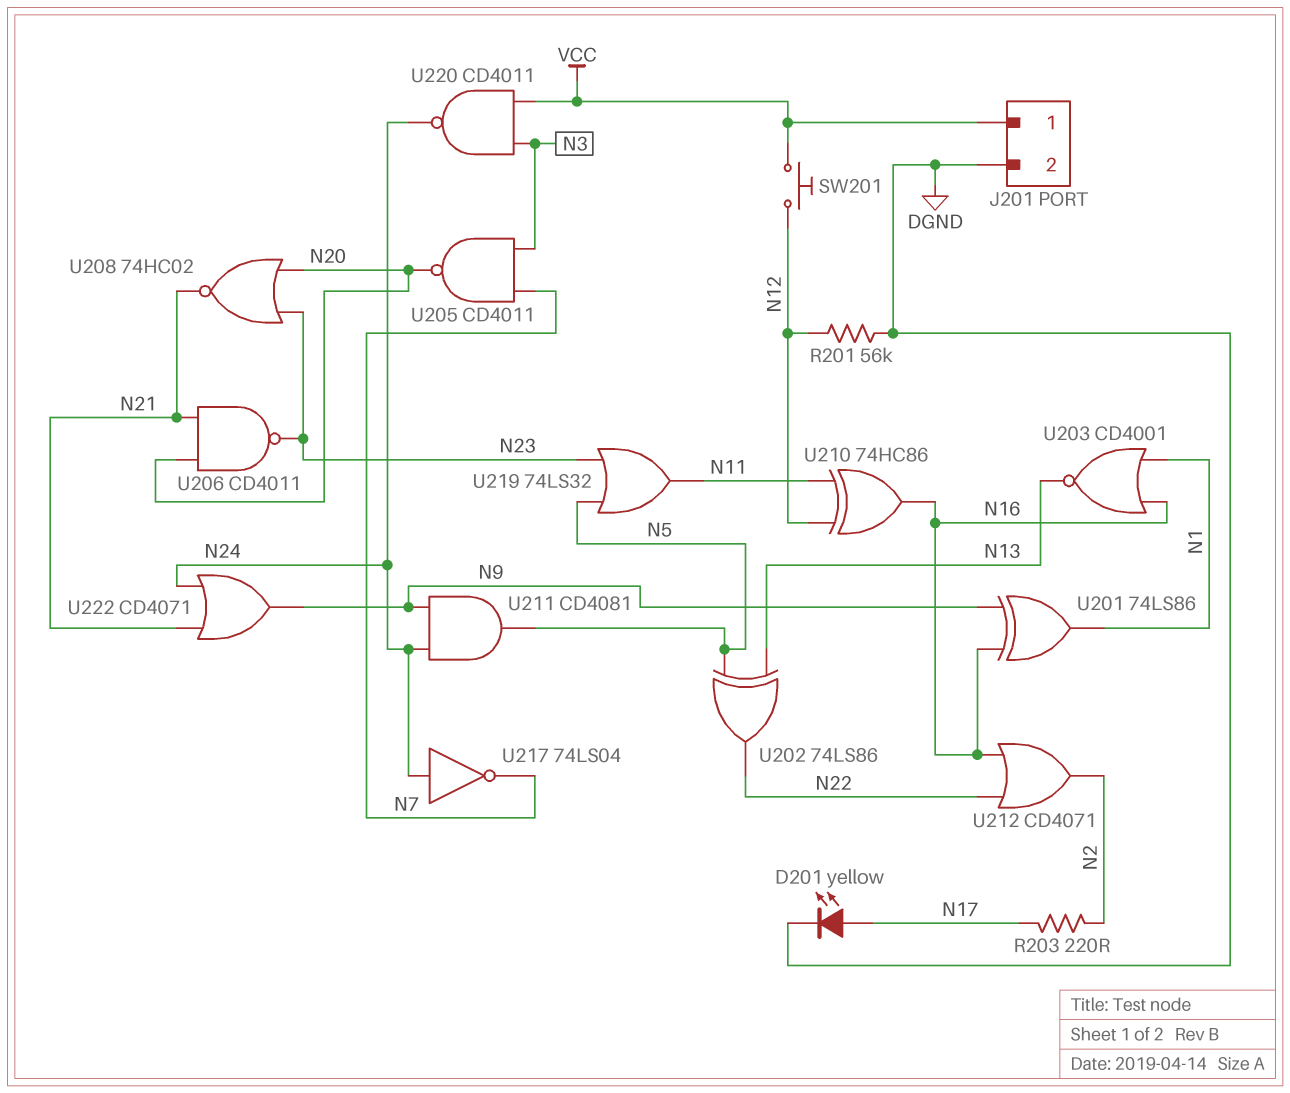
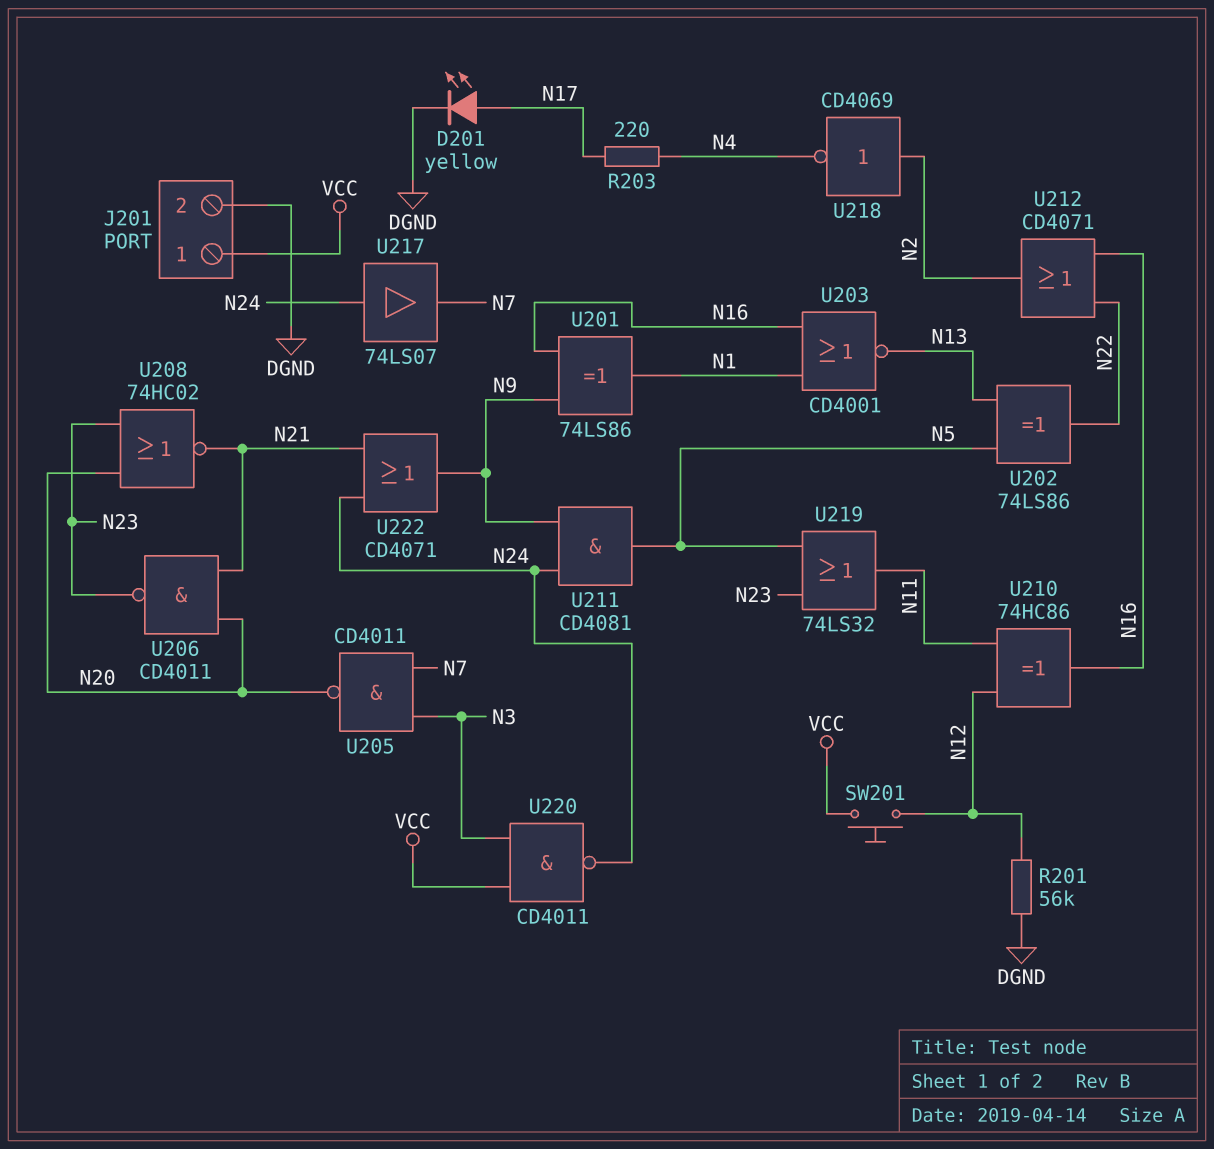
R203: 220 (N2, N17) -> 220 (N4, N17)
U217: NOT 74LS04 (in N24, out N7) -> buffer 74LS07 (in N24, out N7)
U218: none -> NOT CD4069 (in N2, out N4)

